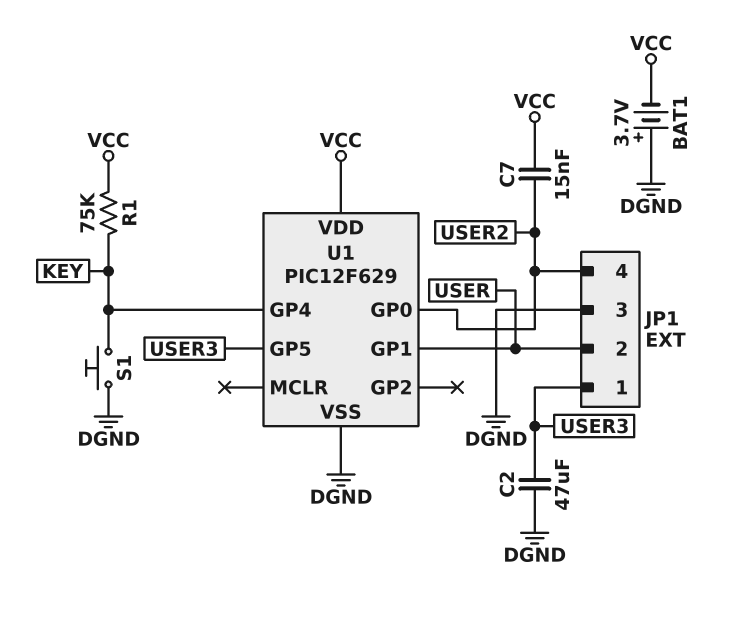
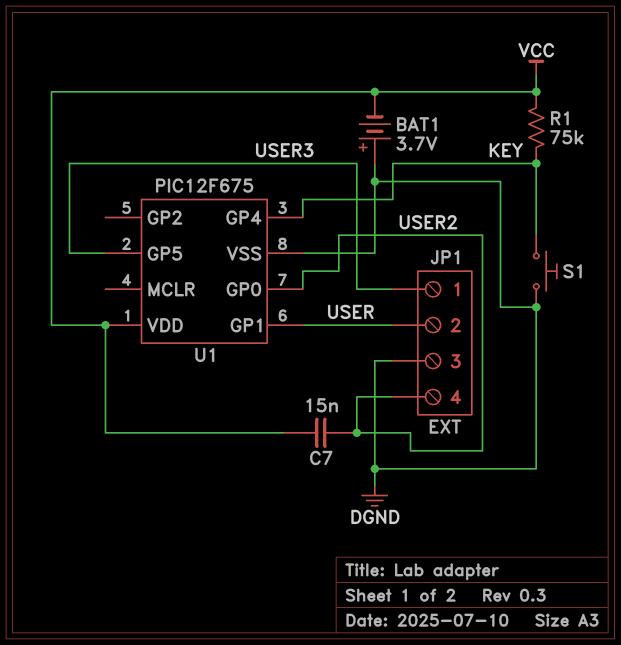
C2: 47uF (DGND, USER3) -> none
U1: PIC12F629 -> PIC12F675

